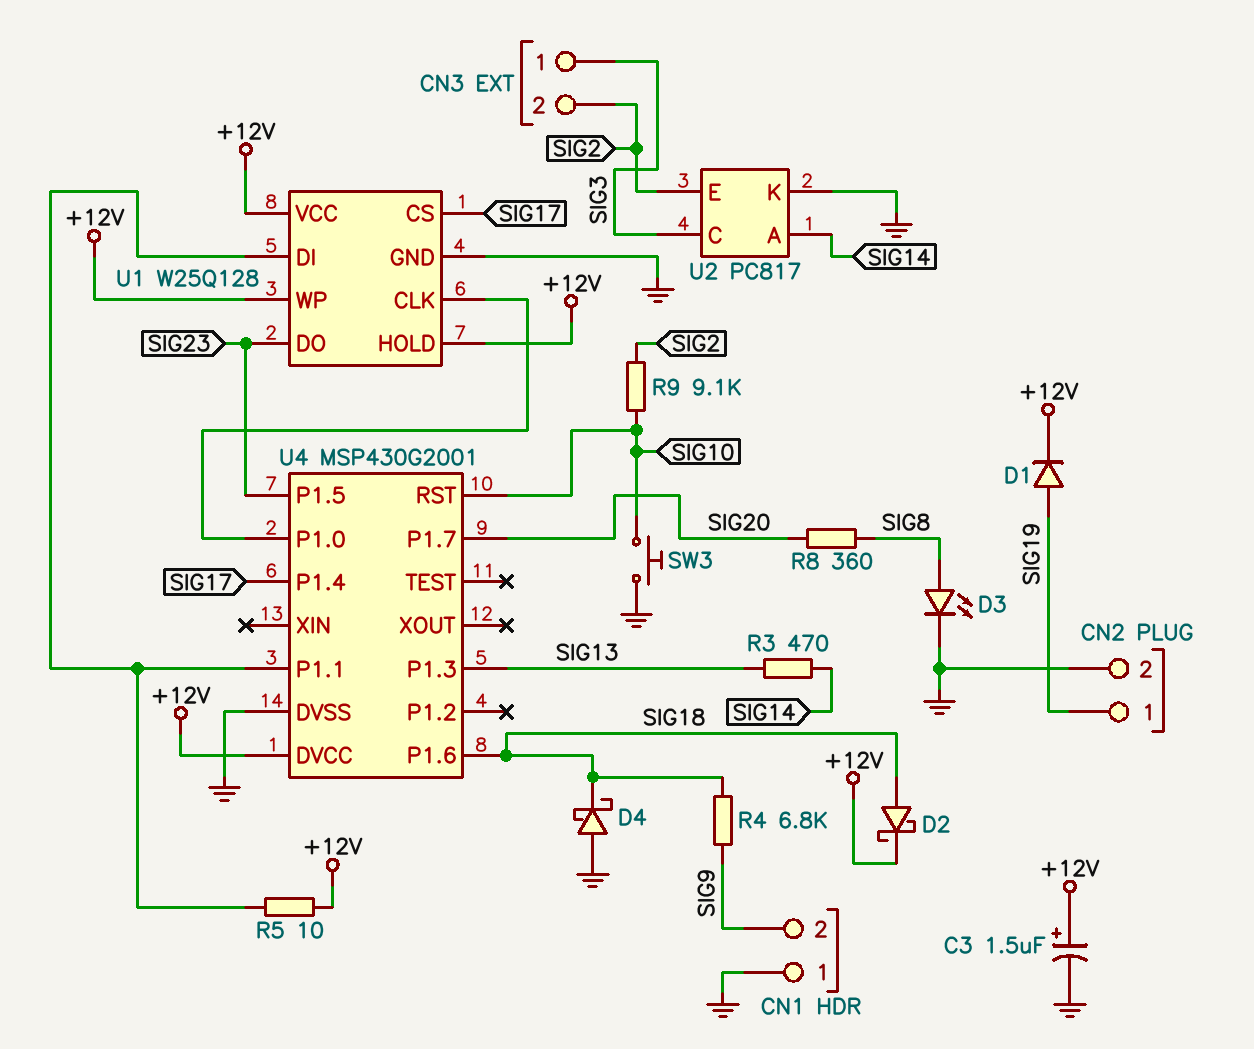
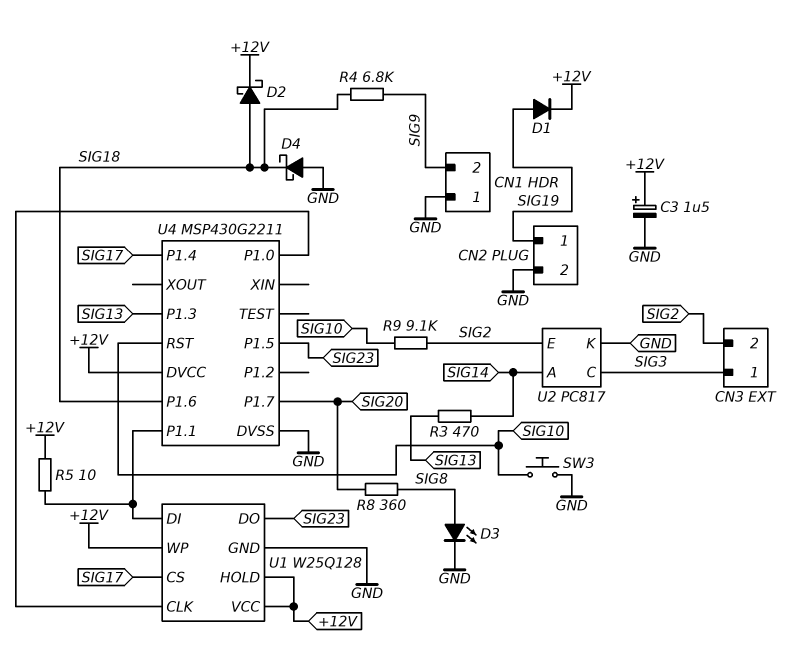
U4: MSP430G2001 -> MSP430G2211

